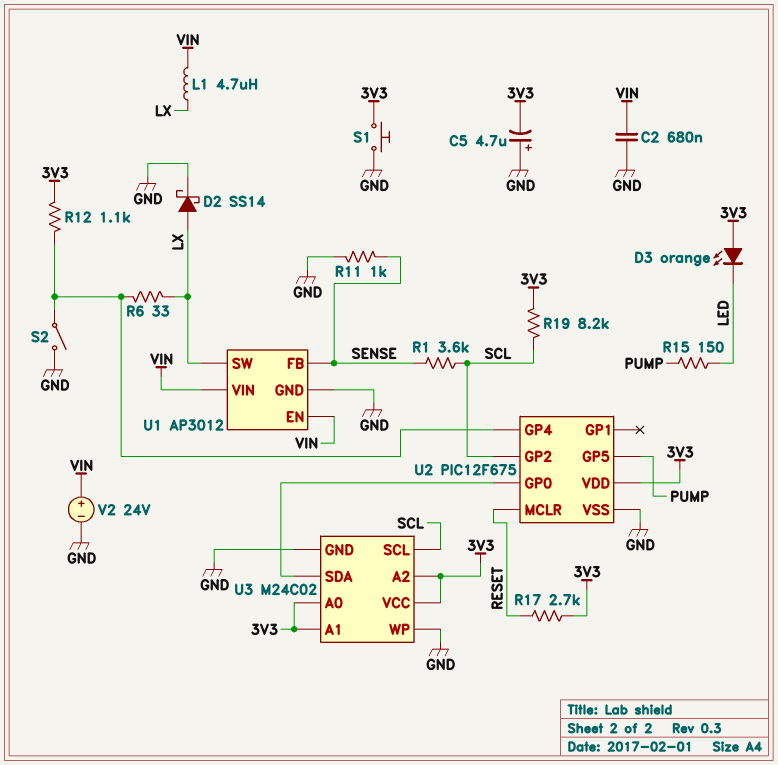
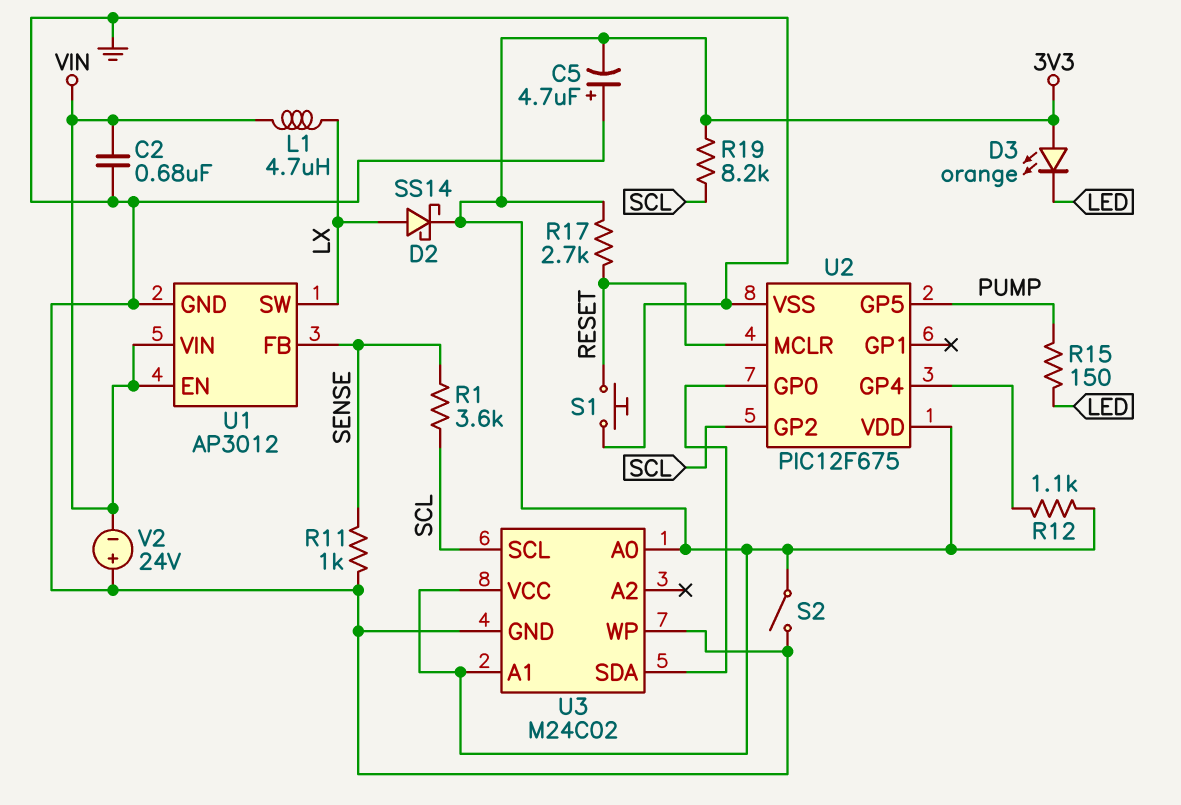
D2: schottky SS14 (A LX, K GND) -> schottky SS14 (A LX, K 3V3)
R6: 33 (LX, U2/GP4) -> none
S1: button (3V3, GND) -> button (GND, RESET)
S2: switch (GND, U2/GP4) -> switch (3V3, GND)
U3 pin A2: 3V3 -> none
V2: 24V (plus VIN, minus GND) -> 24V (plus GND, minus VIN)

